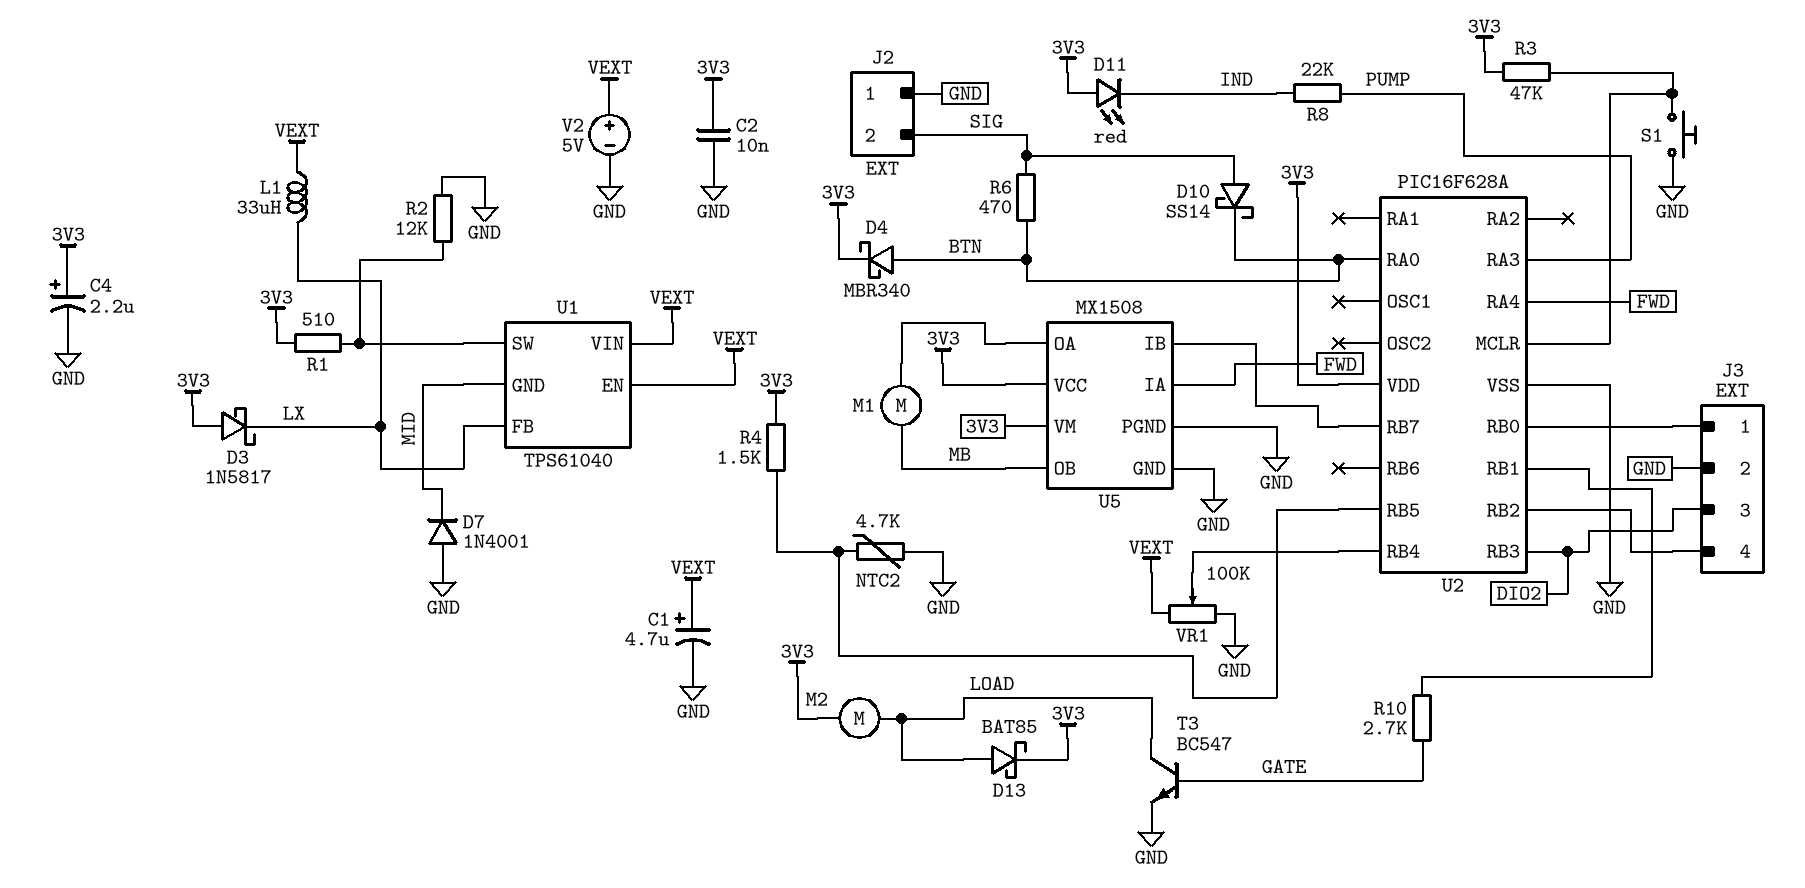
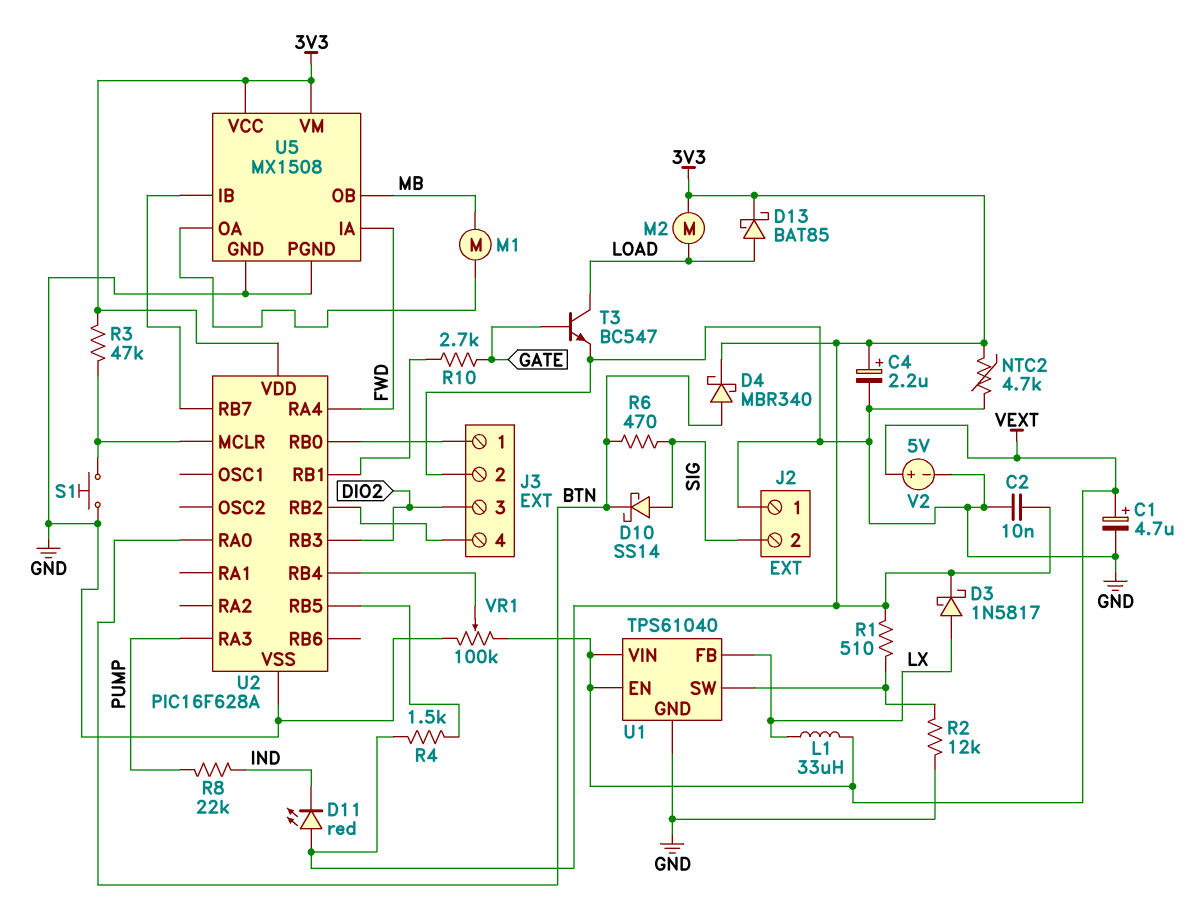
D3: schottky 1N5817 (A 3V3, K LX) -> schottky 1N5817 (A LX, K 3V3)
D7: diode 1N4001 (A GND, K MID) -> none
NTC2: 4.7k (GND, U2/RB5) -> 4.7k (3V3, GND)
U1 pin GND: MID -> GND

